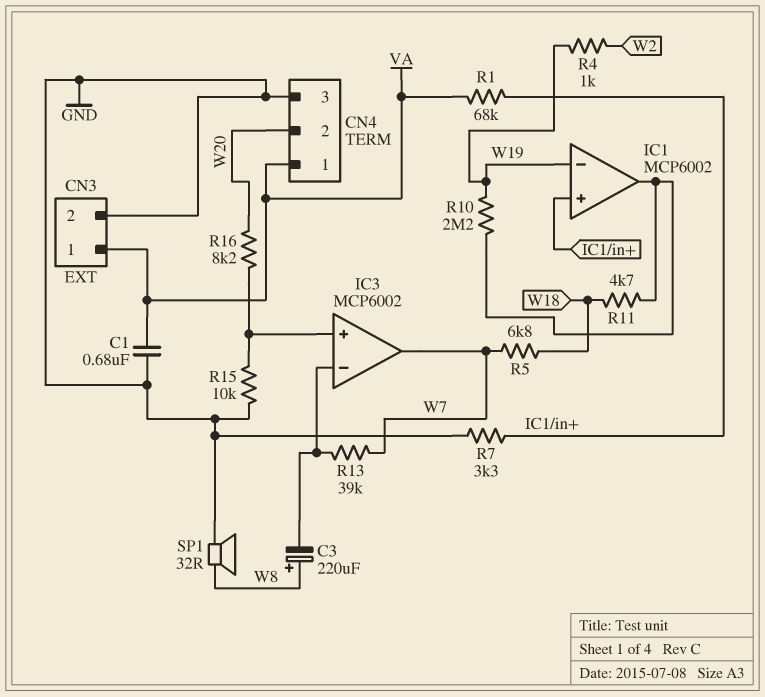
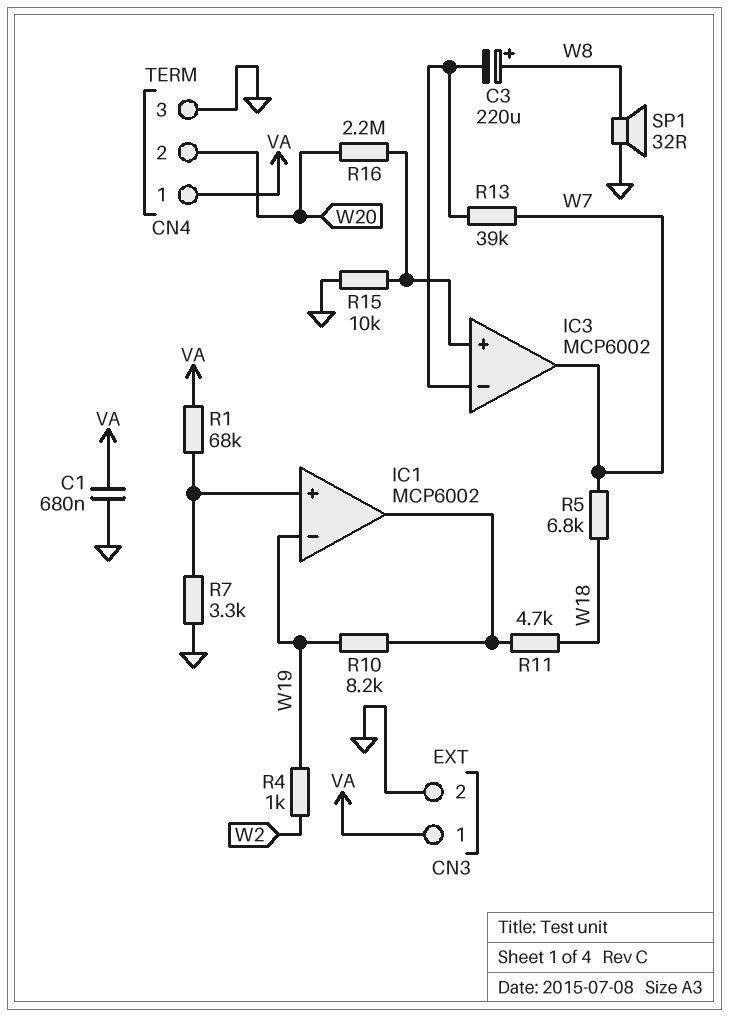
R10: 2.2M (IC1/out, W19) -> 8.2k (IC1/out, W19)
R16: 8.2k (IC3/in+, W20) -> 2.2M (IC3/in+, W20)

